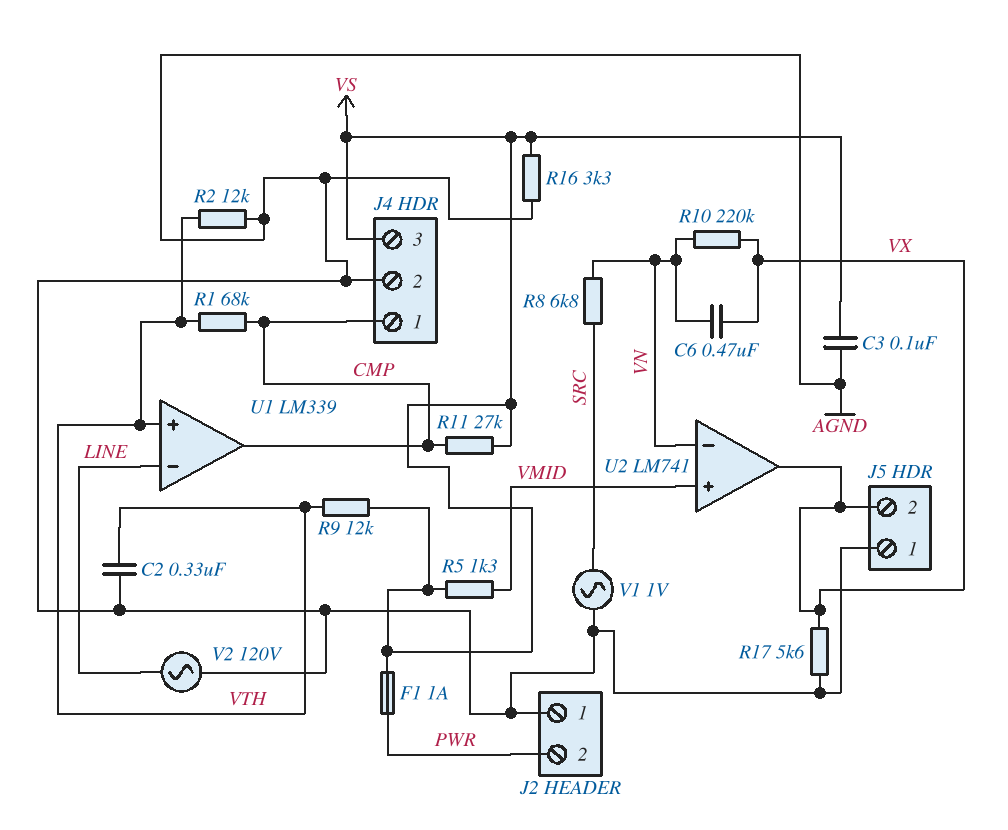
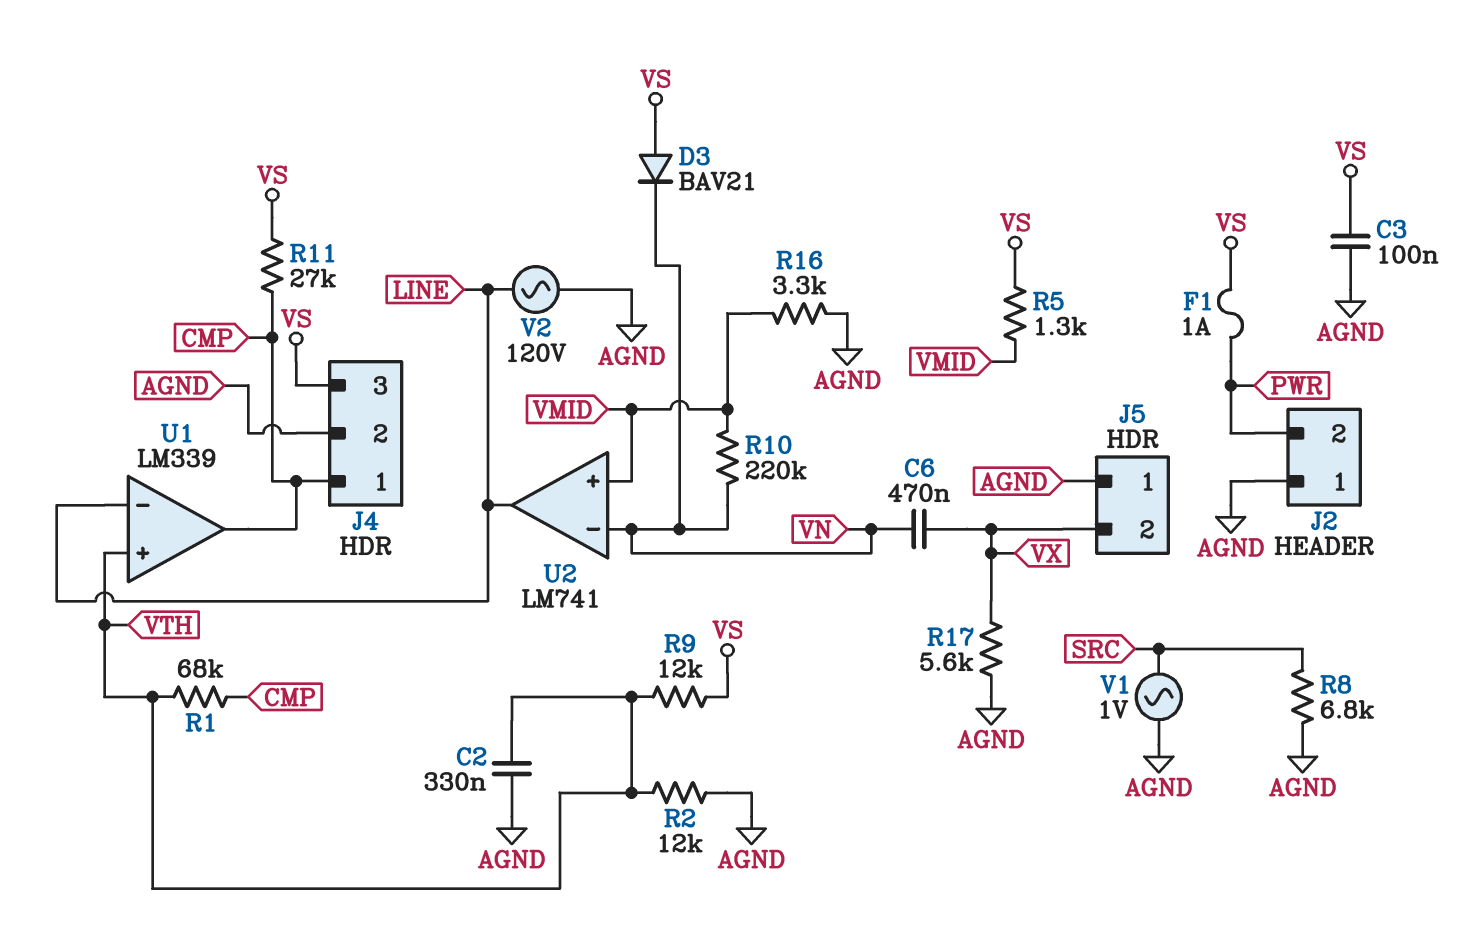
D3: none -> diode BAV21 (A VS, K VN)
R8: 6.8k (SRC, VN) -> 6.8k (AGND, SRC)
R10: 220k (VN, VX) -> 220k (VMID, VN)
R16: 3.3k (AGND, VS) -> 3.3k (AGND, VMID)
U2 pin out: VX -> LINE

